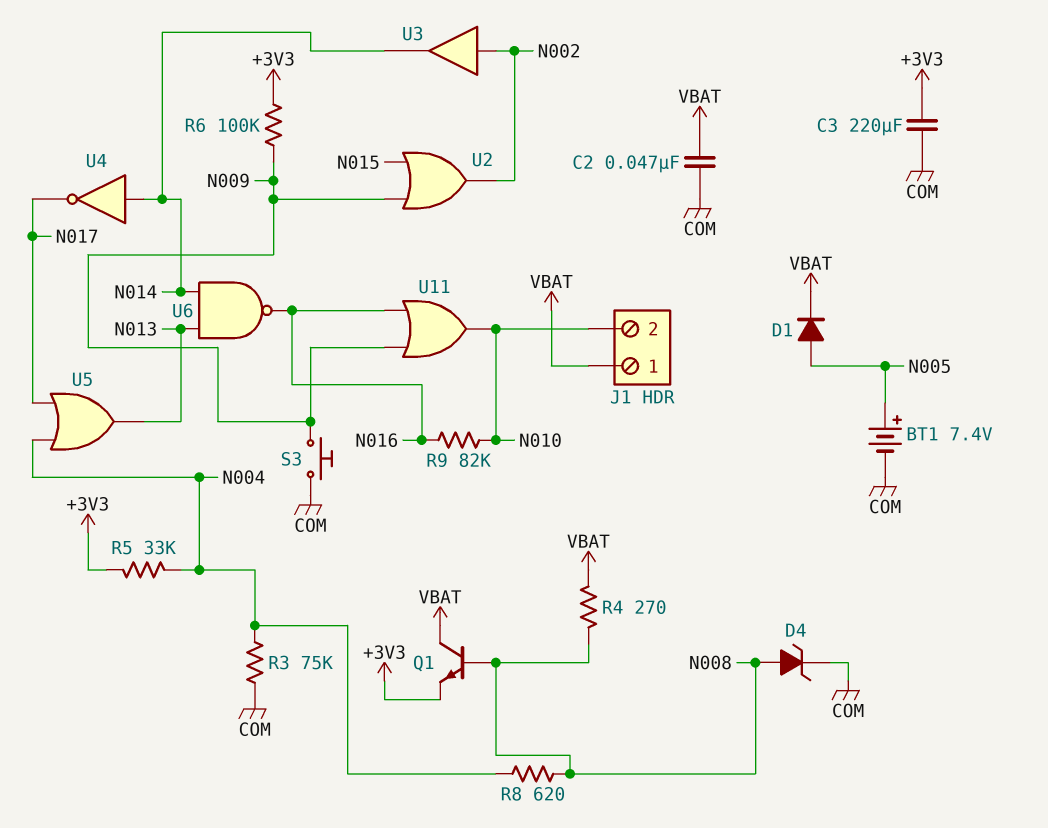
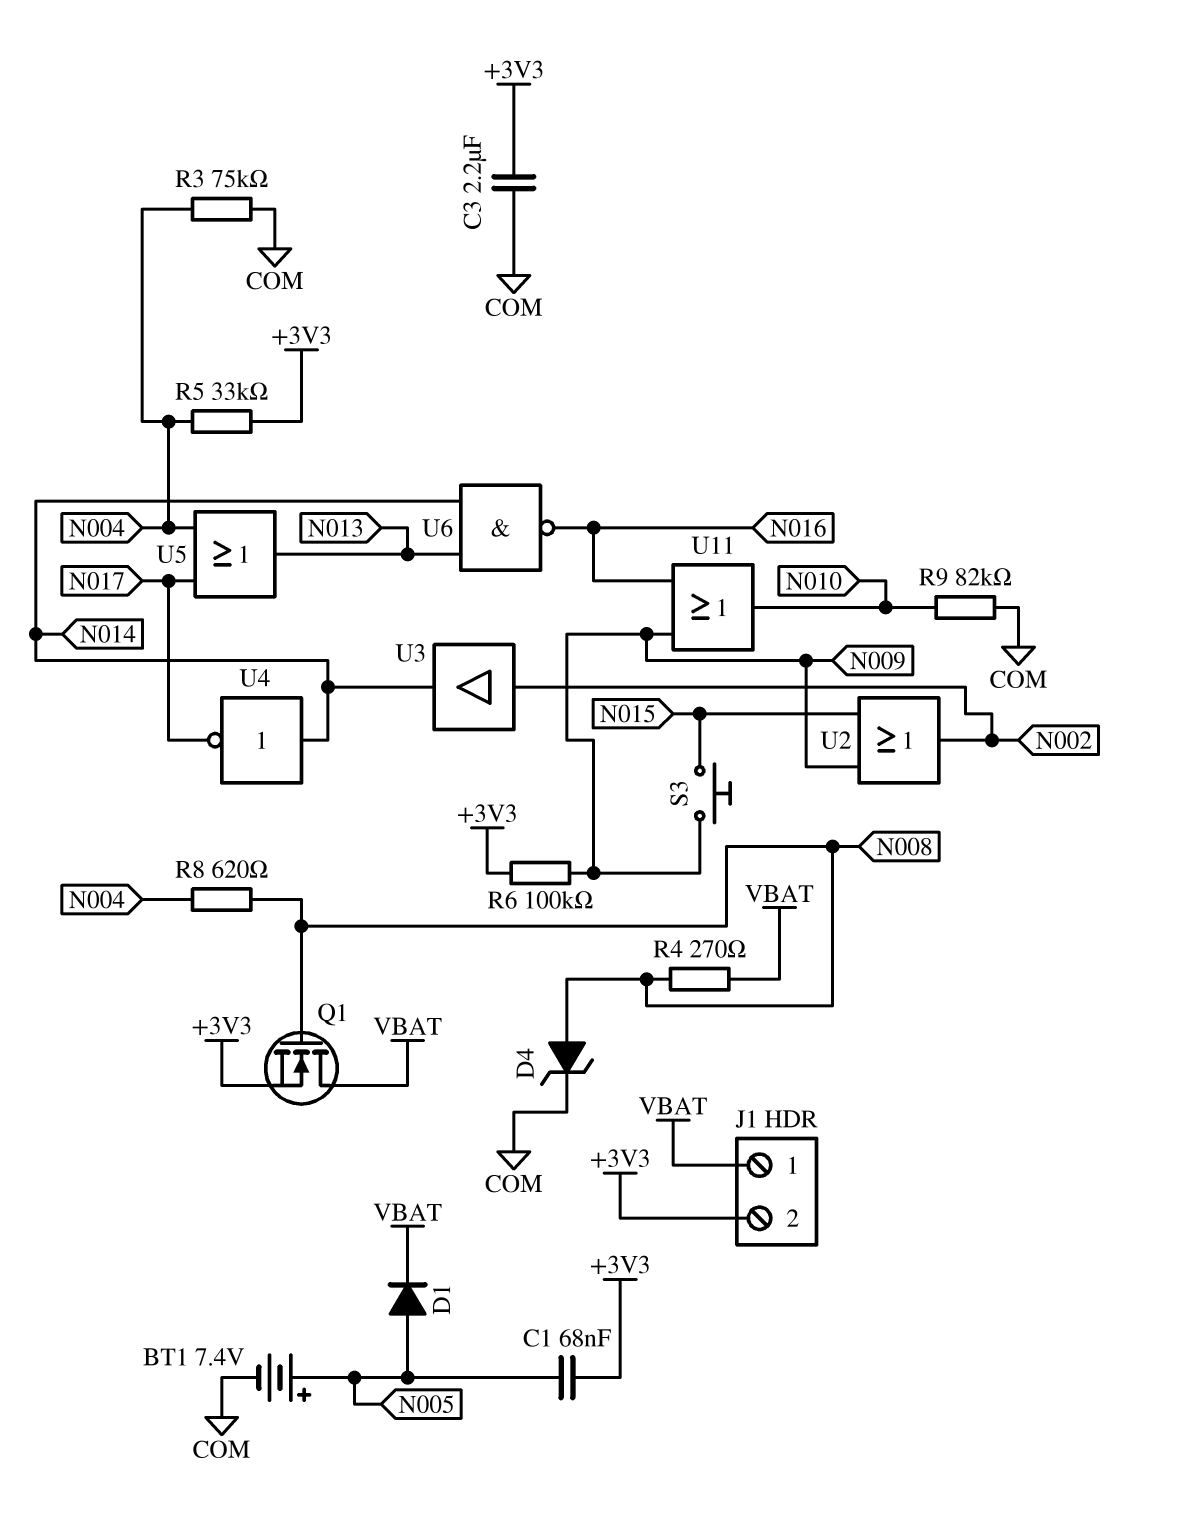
C1: none -> 68nF (+3V3, N005)
C2: 47nF (COM, VBAT) -> none
C3: 220uF (+3V3, COM) -> 2.2uF (+3V3, COM)
J1 pin 2: N010 -> +3V3
Q1: NPN (B N008, C VBAT, E +3V3) -> NMOS (G N008, D VBAT, S +3V3)
R9: 82k (N010, N016) -> 82k (COM, N010)
S3: button (COM, N009) -> button (N009, N015)

